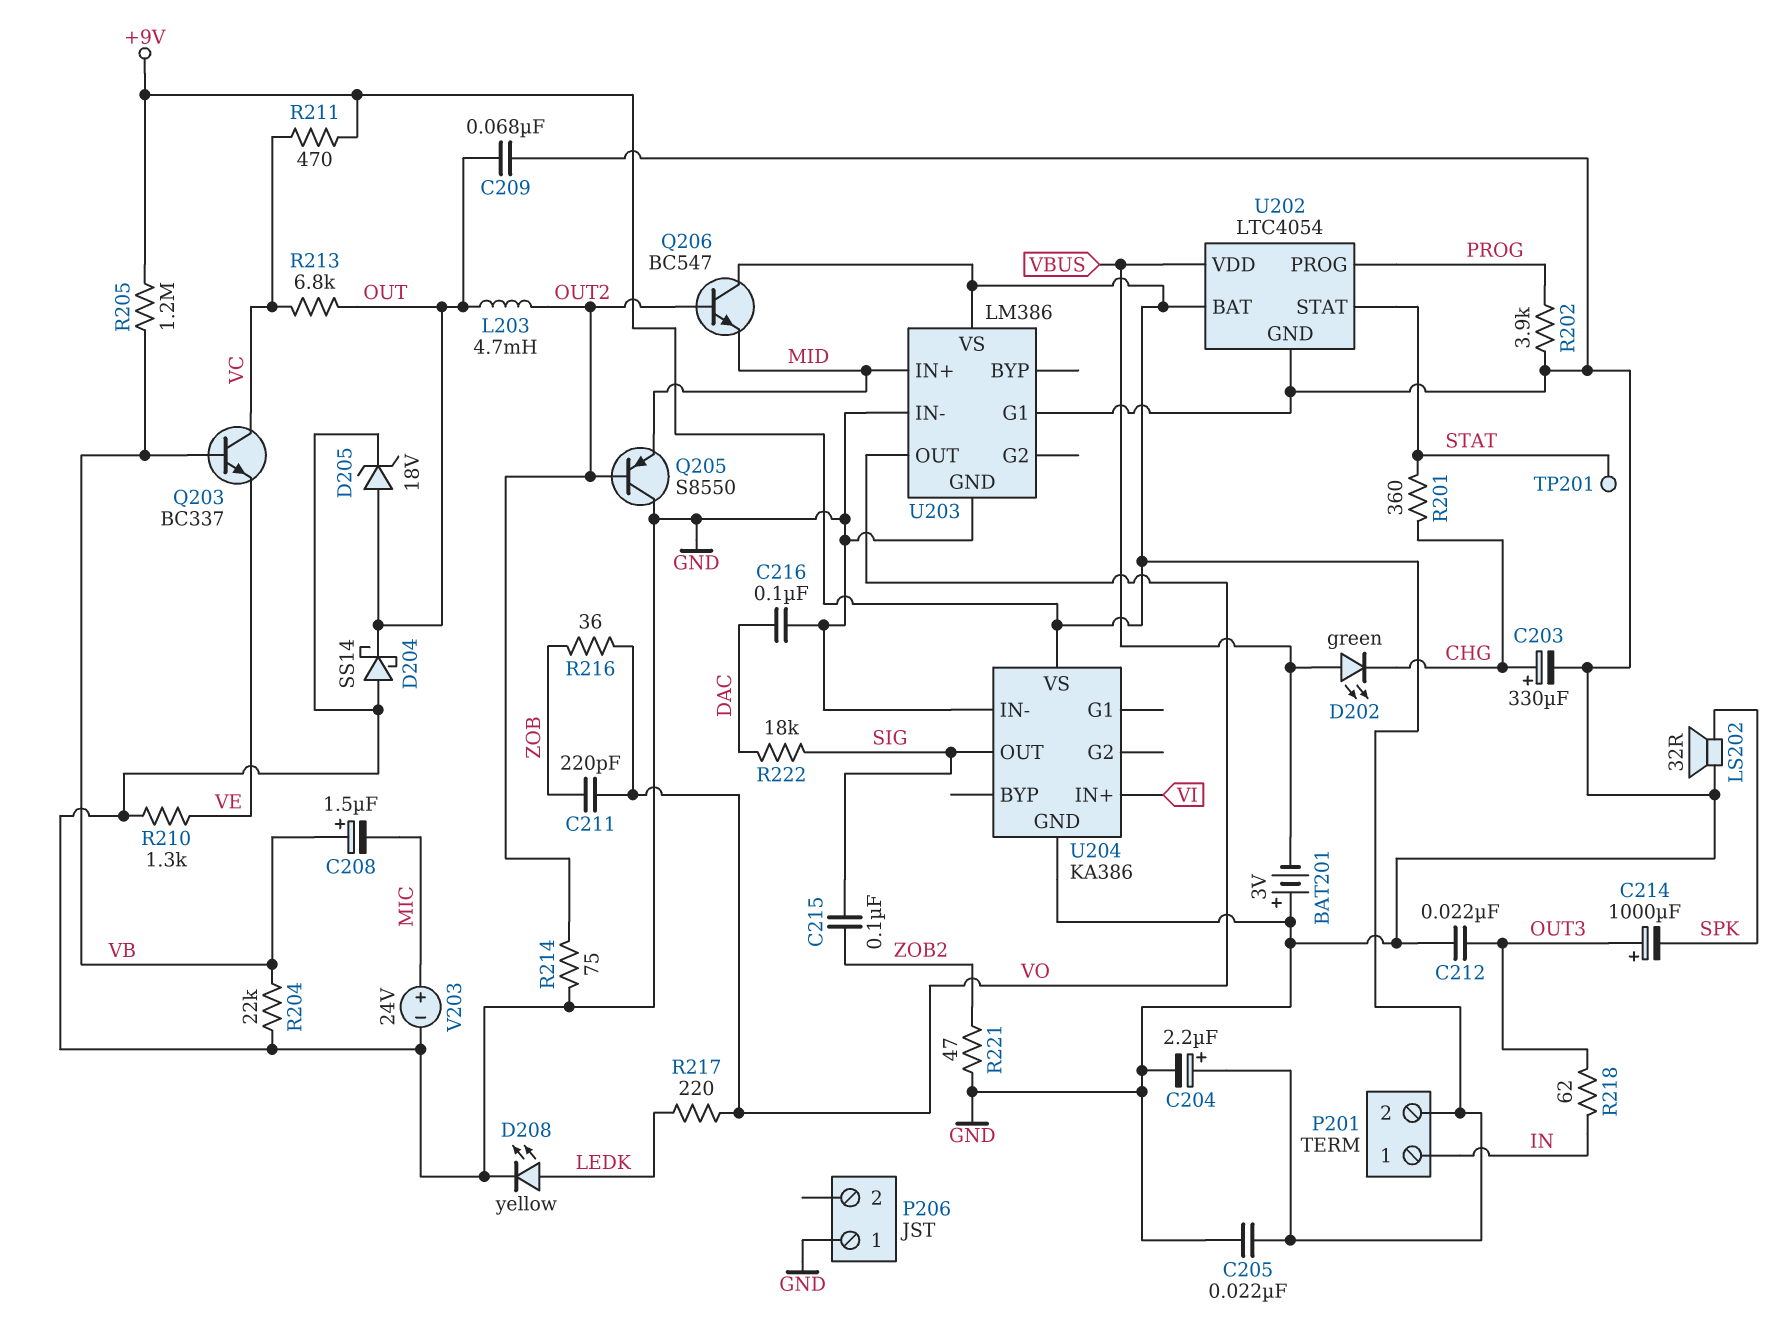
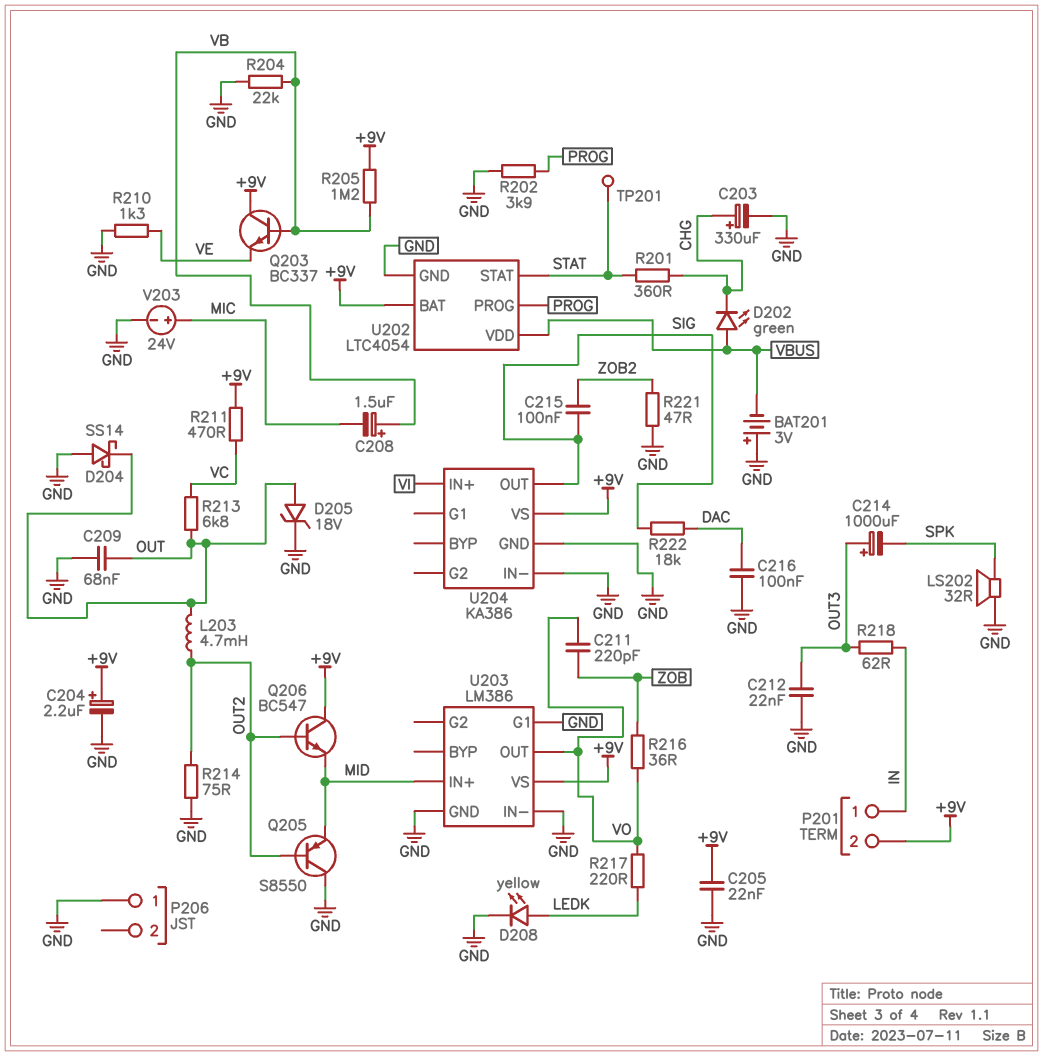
Q203: NPN BC337 (B VB, C VC, E VE) -> NPN BC337 (B VB, C +9V, E VE)

